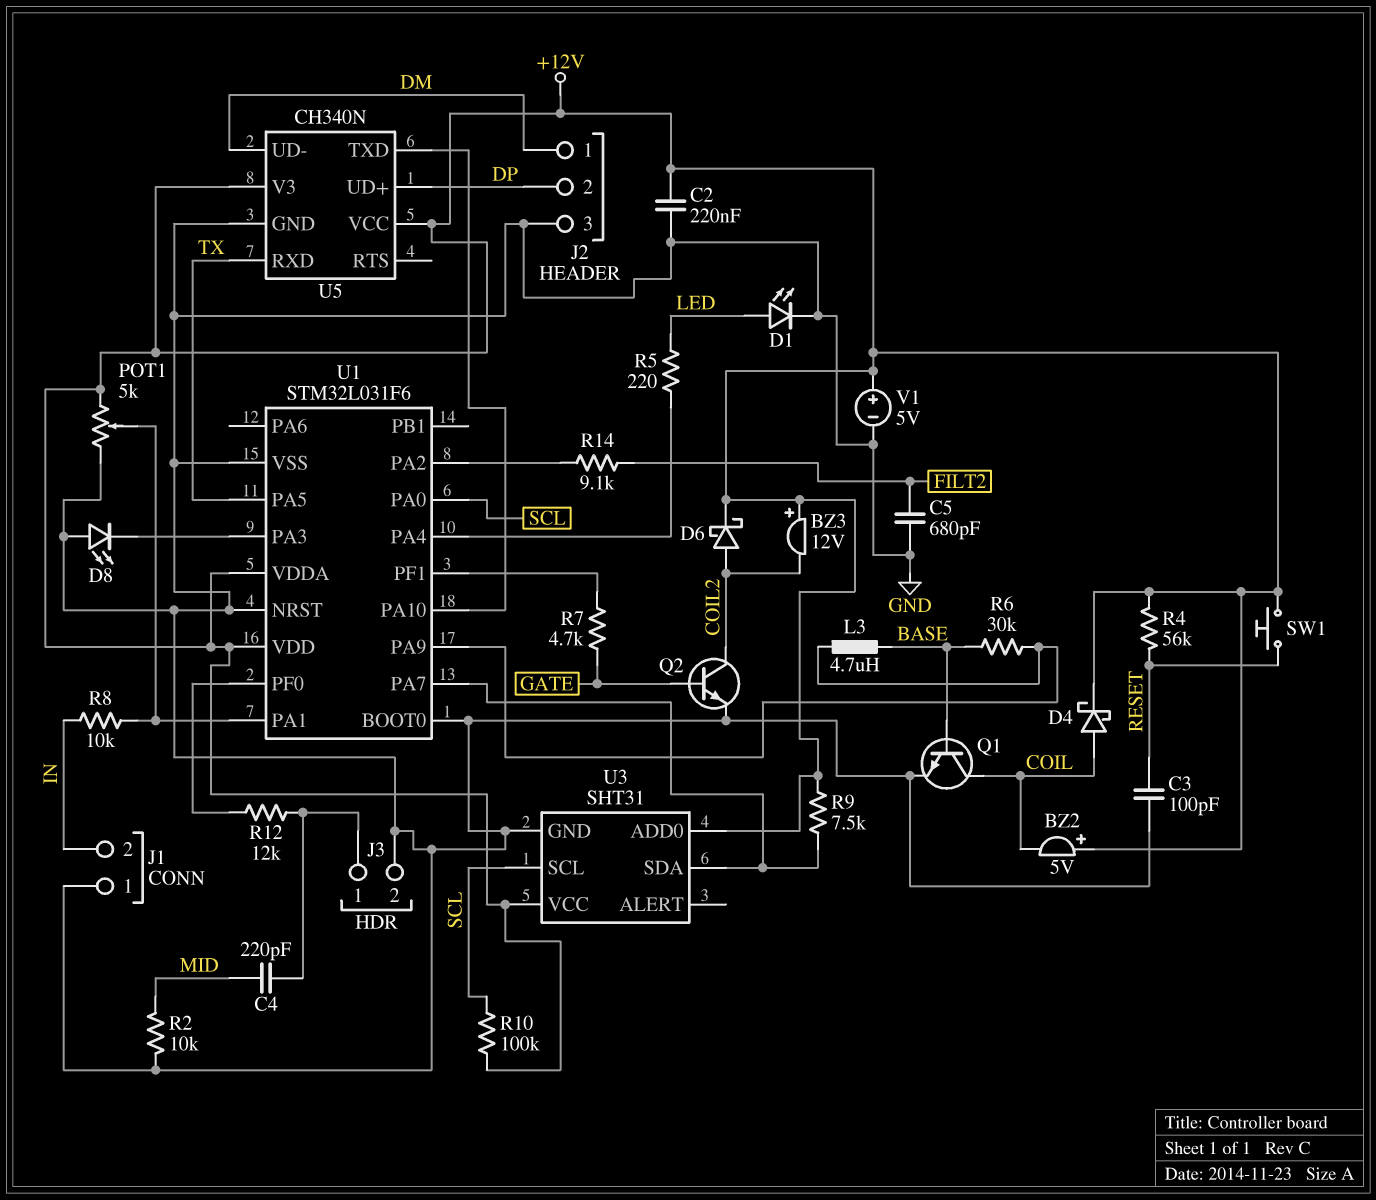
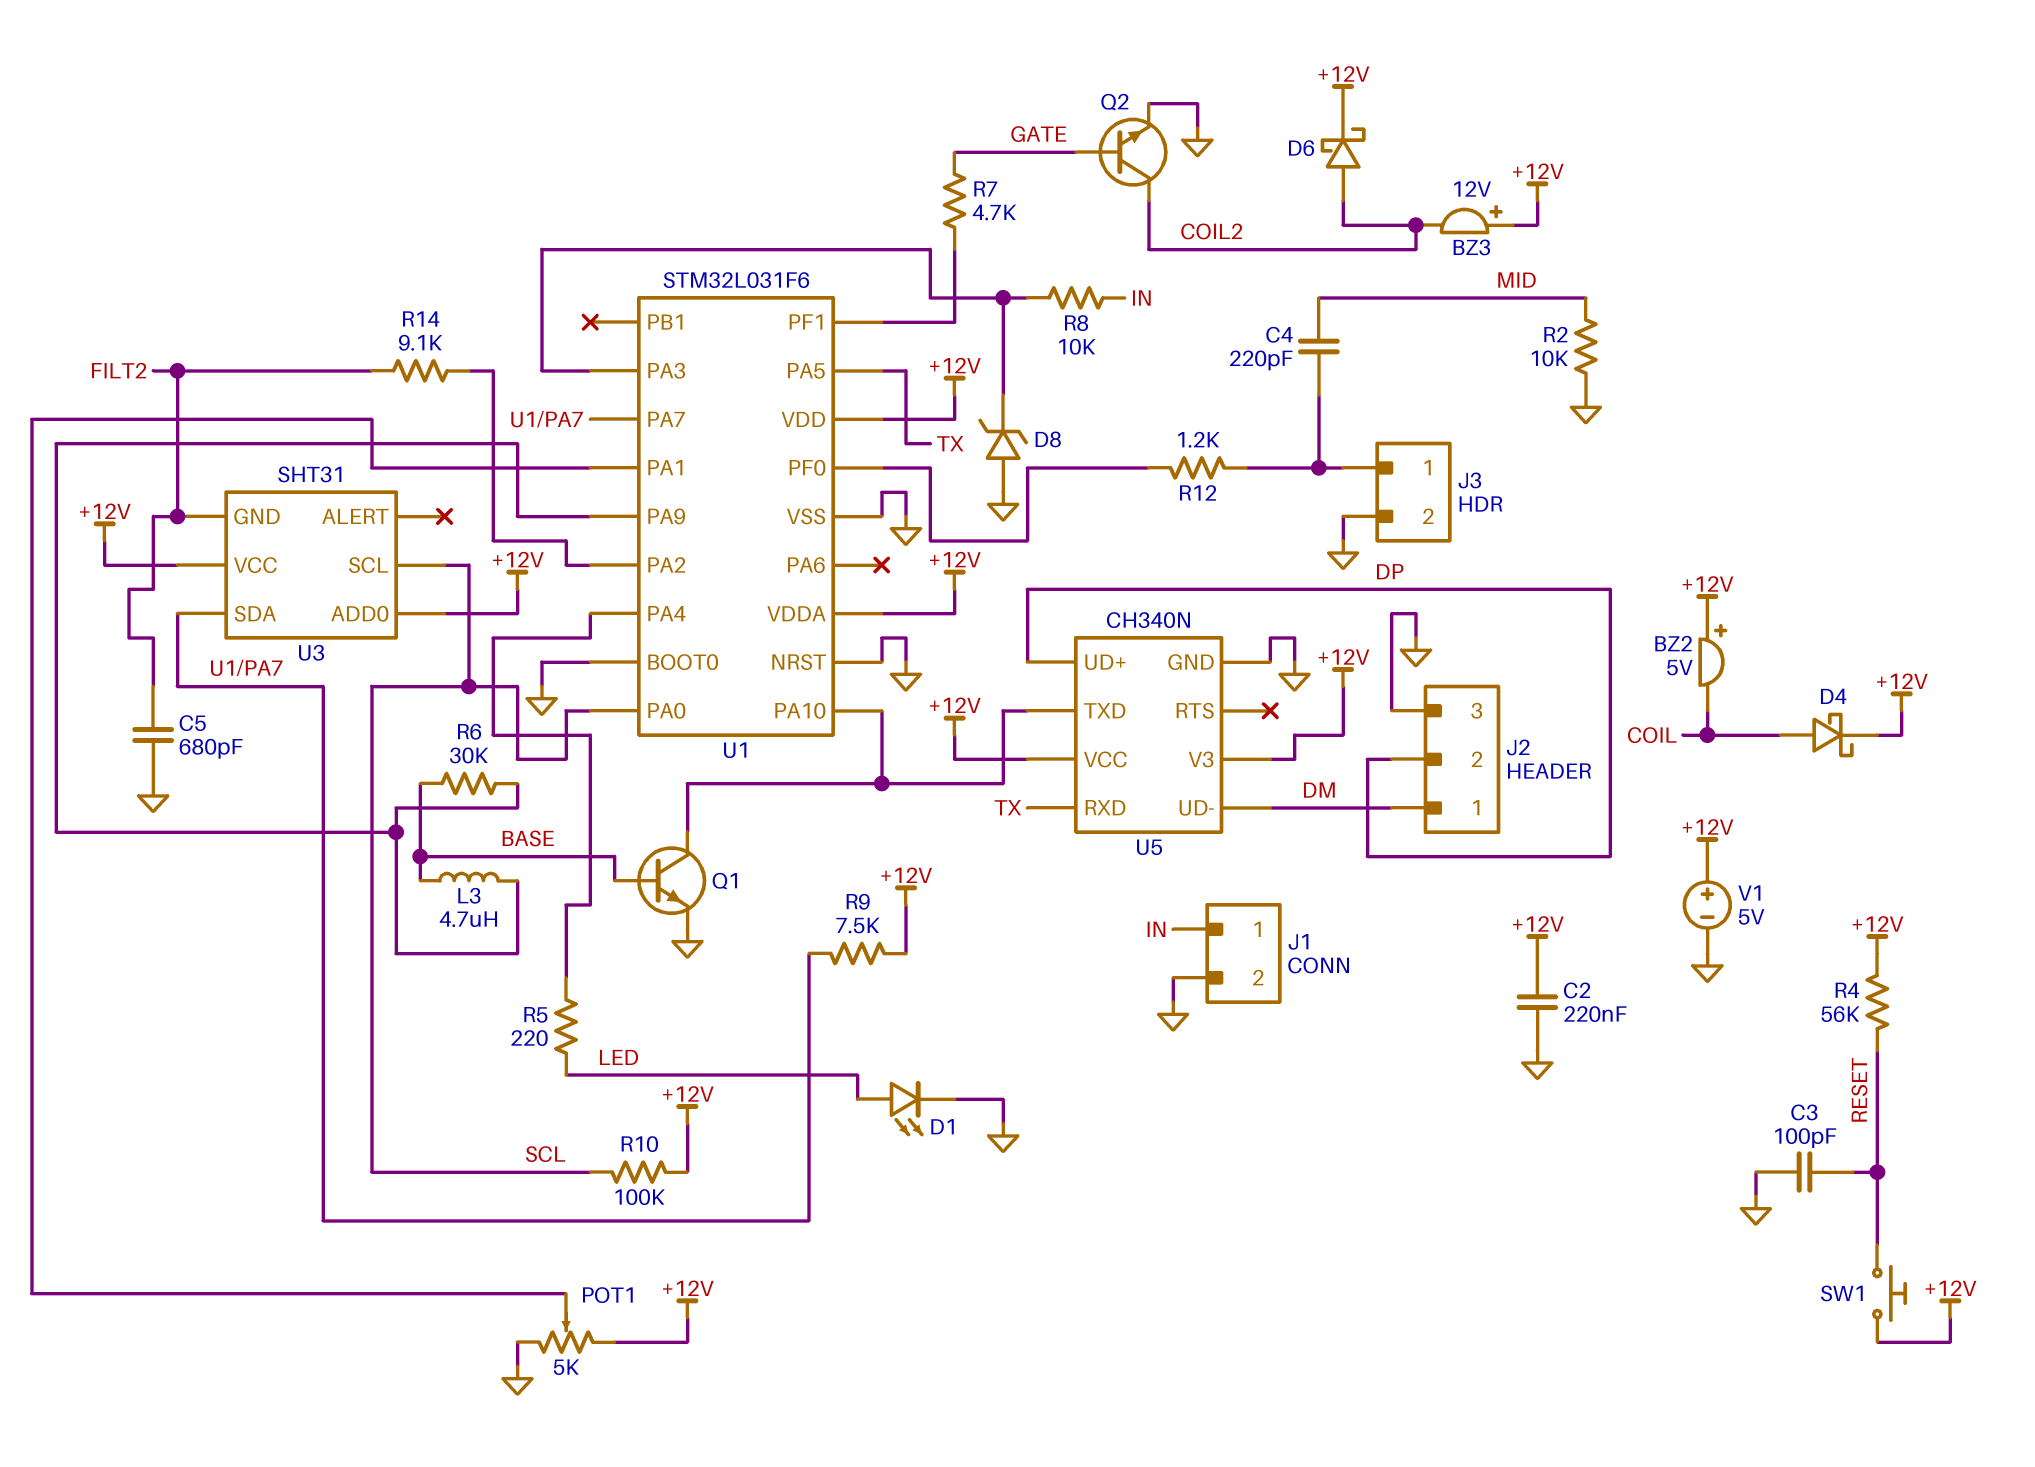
D8: LED (A GND, K U1/PA3) -> zener (A GND, K U1/PA3)
J1 pin 1: GND -> IN
J1 pin 2: IN -> GND
Q1: NPN (B BASE, C COIL, E GND) -> NPN (B BASE, C U1/PA10, E GND)
R8: 10k (IN, U1/PA1) -> 10k (IN, U1/PA3)
R12: 12k (J3/1, U1/PF0) -> 1.2k (J3/1, U1/PF0)
U3 pin GND: GND -> FILT2

